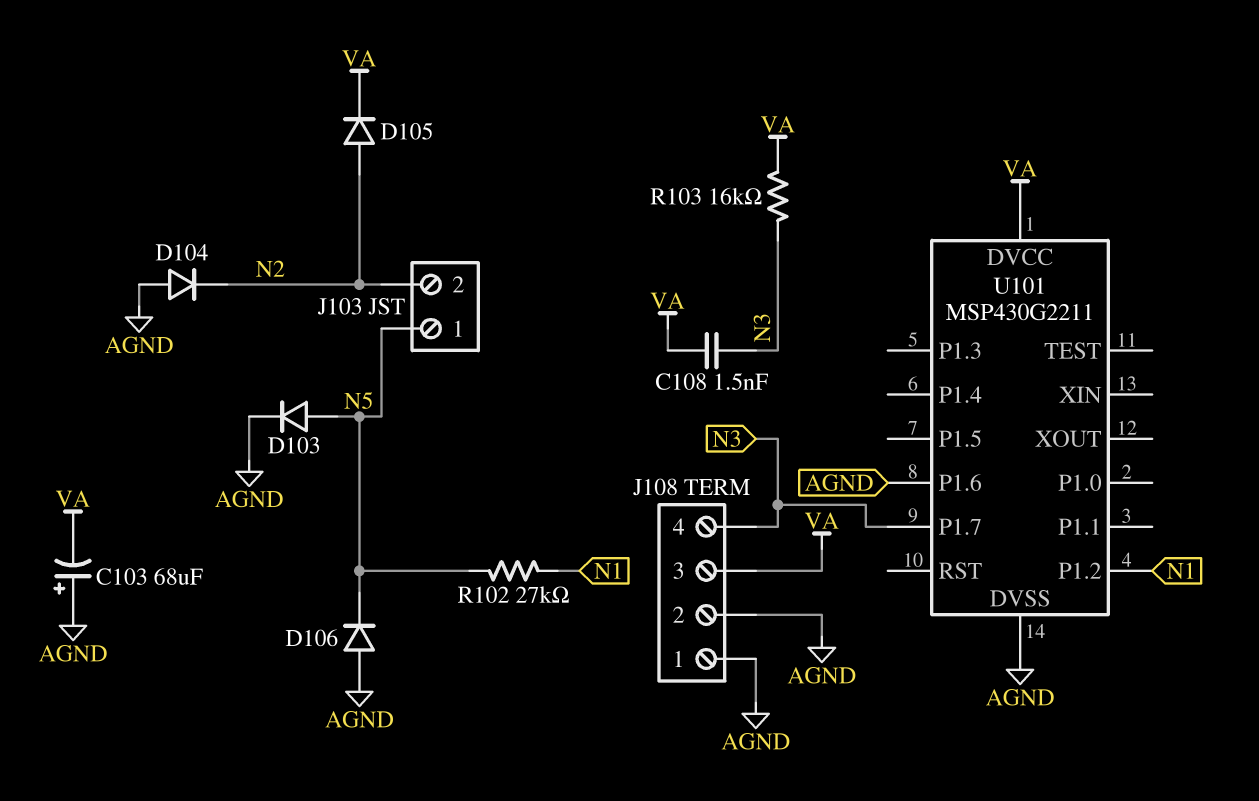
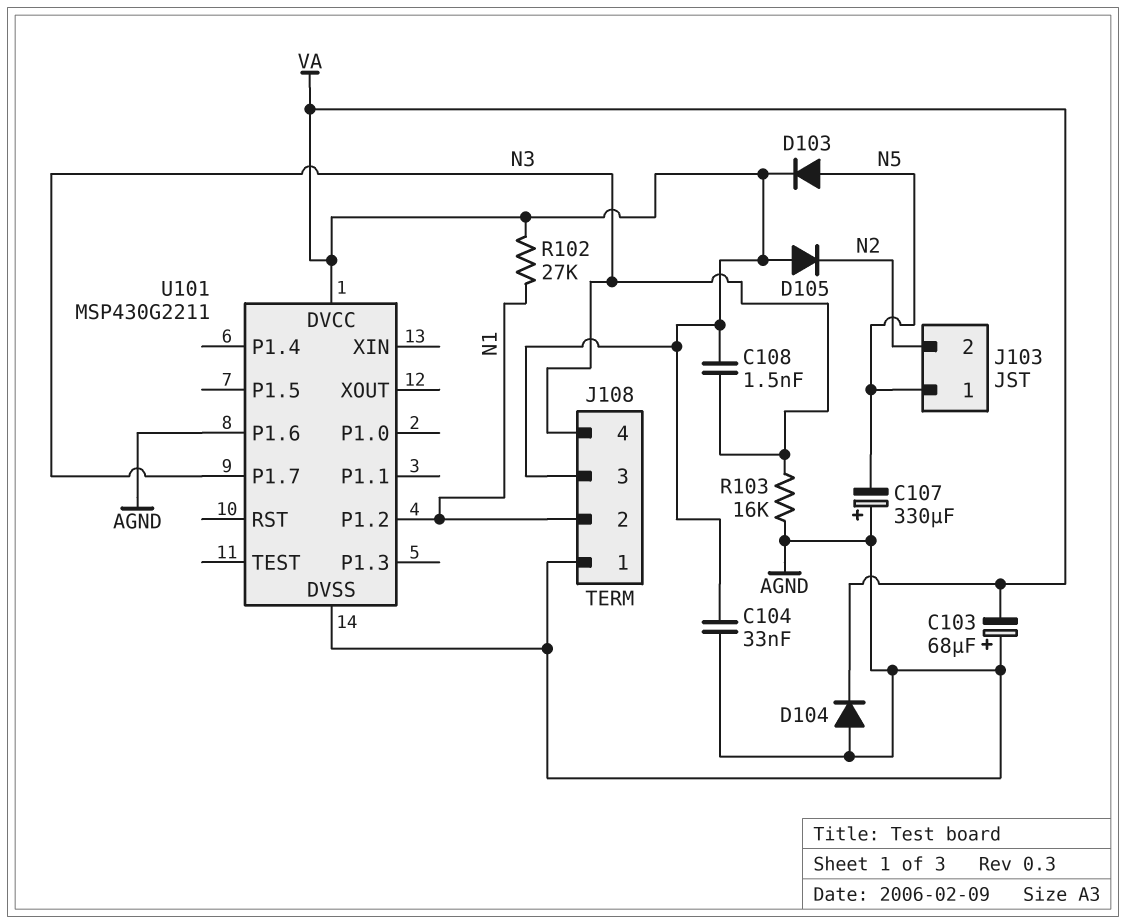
C104: none -> 33nF (AGND, VA)
C107: none -> 330uF (plus AGND, minus N5)
D103: diode (A N5, K AGND) -> diode (A N5, K VA)
D104: diode (A AGND, K N2) -> diode (A AGND, K VA)
D105: diode (A N2, K VA) -> diode (A VA, K N2)
D106: diode (A AGND, K N5) -> none
J108 pin 2: AGND -> N1
R102: 27k (N1, N5) -> 27k (N1, VA)
R103: 16k (N3, VA) -> 16k (AGND, N3)

